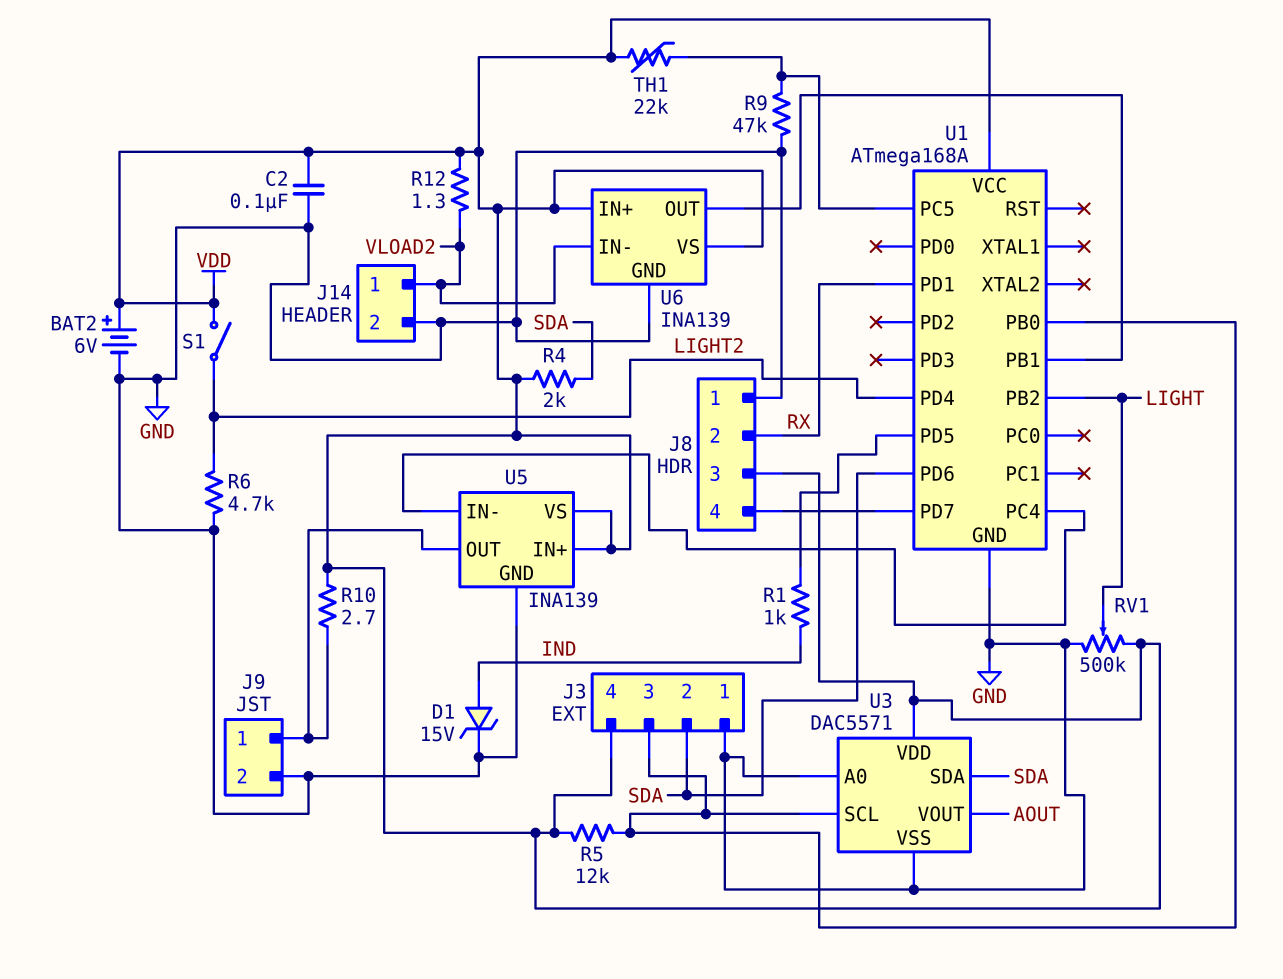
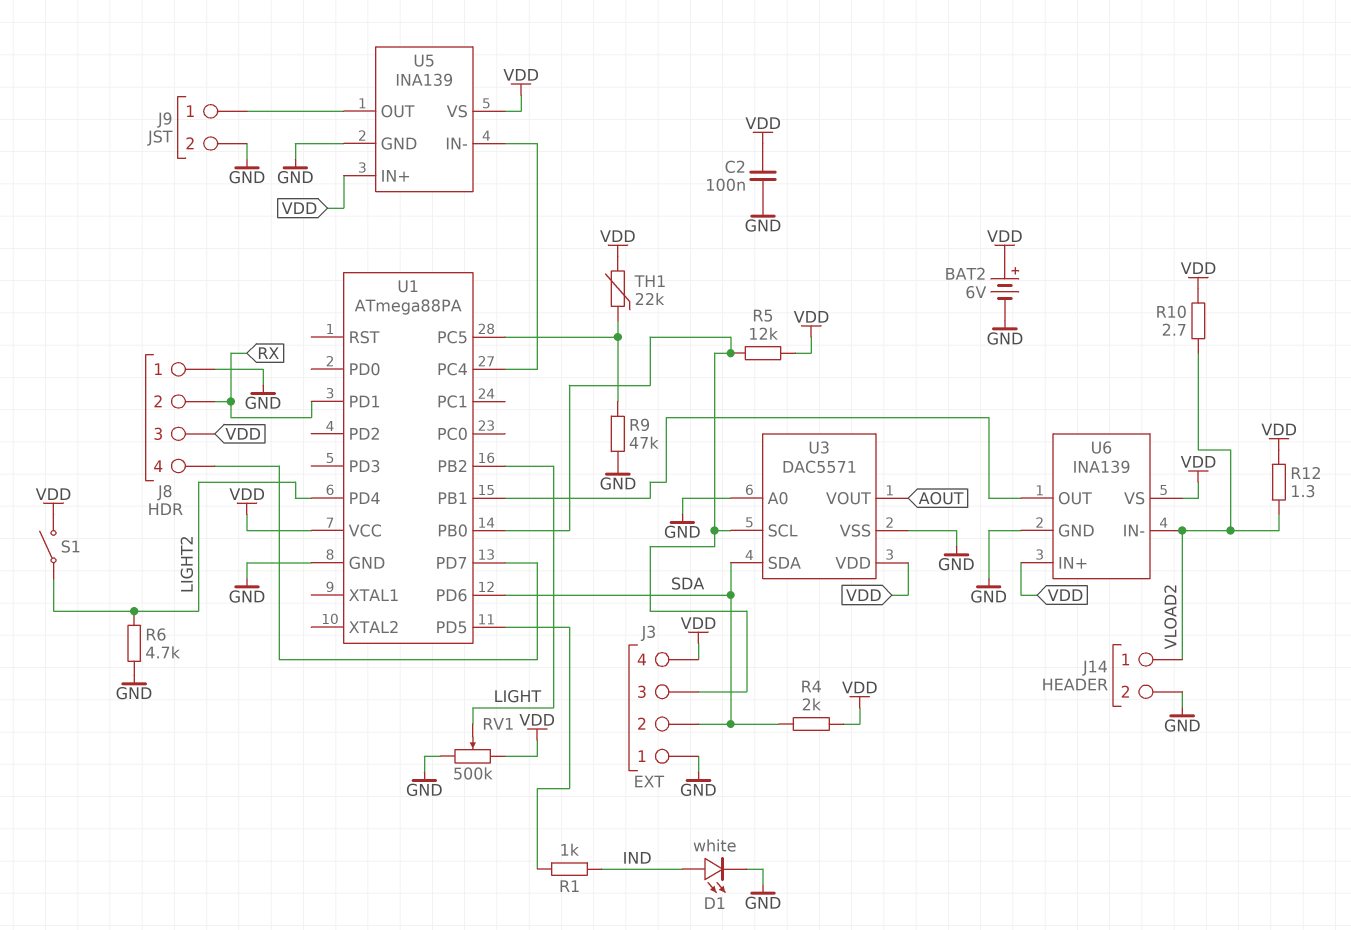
D1: zener 15V (A IND, K GND) -> LED white (A IND, K GND)
R10: 2.7 (J9/1, VDD) -> 2.7 (VDD, VLOAD2)
U1: ATmega168A -> ATmega88PA

